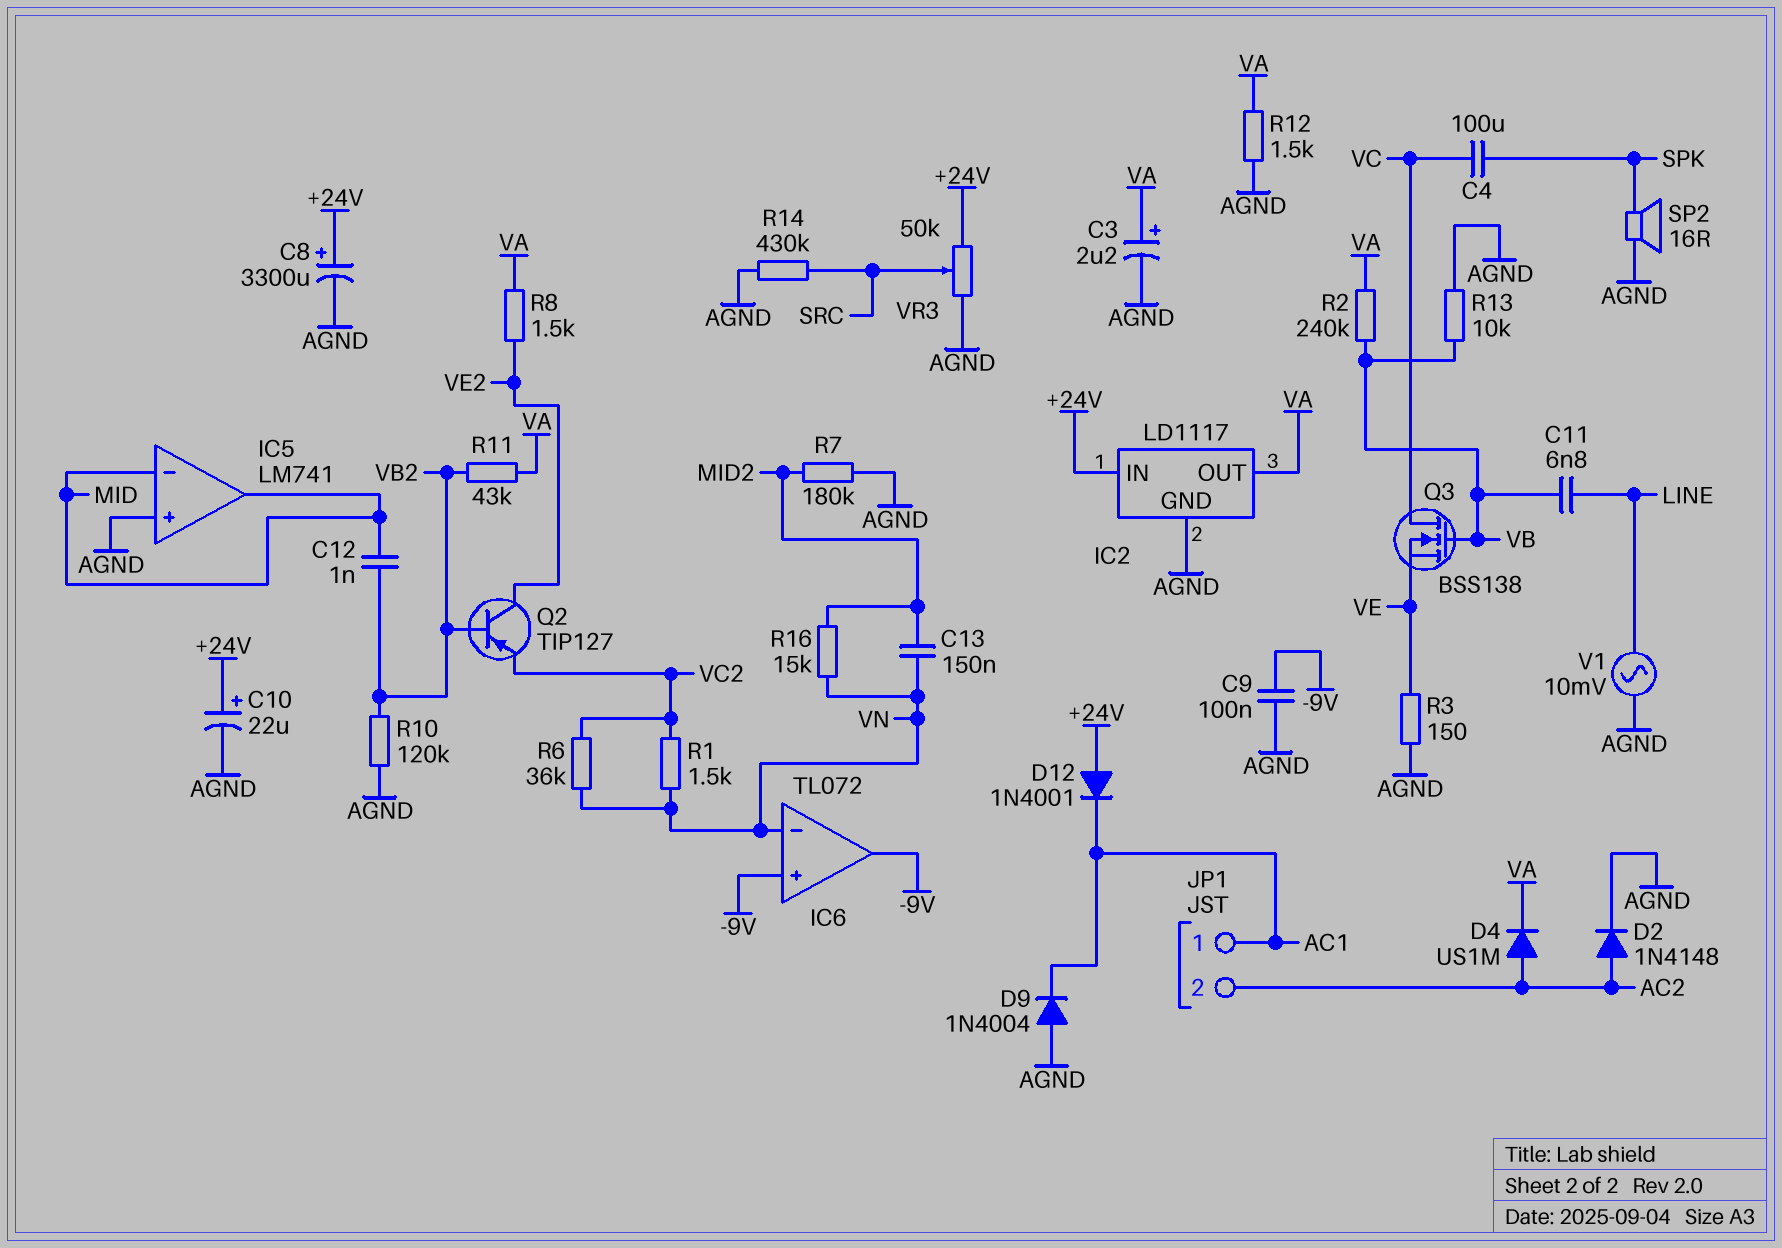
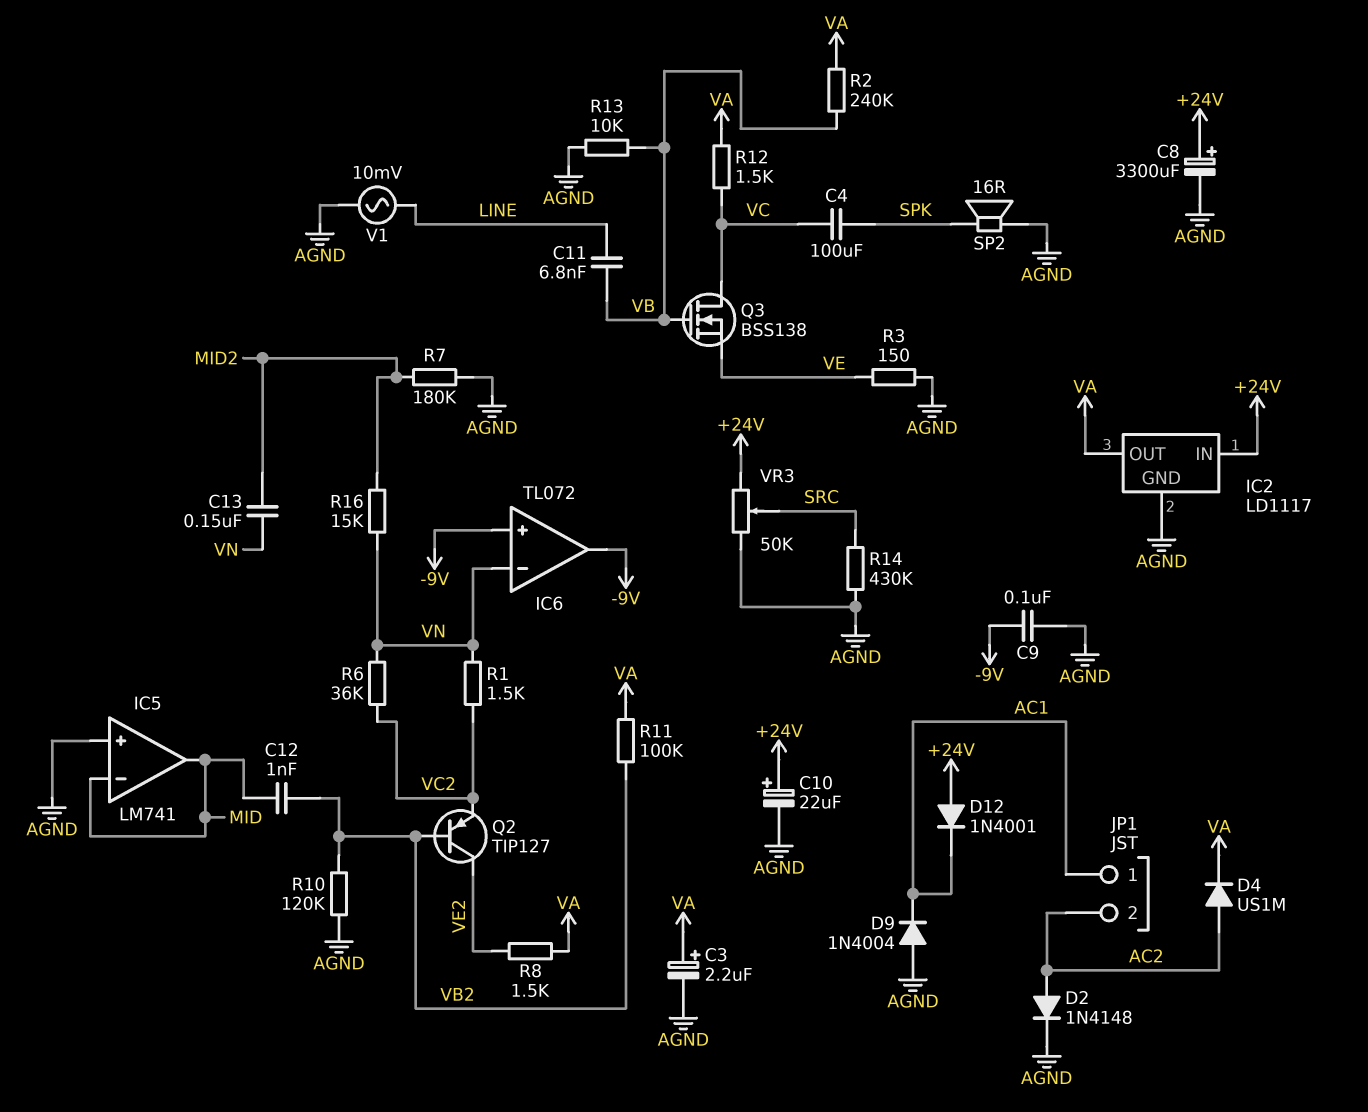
R11: 43k (VA, VB2) -> 100k (VA, VB2)
R12: 1.5k (AGND, VA) -> 1.5k (VA, VC)

